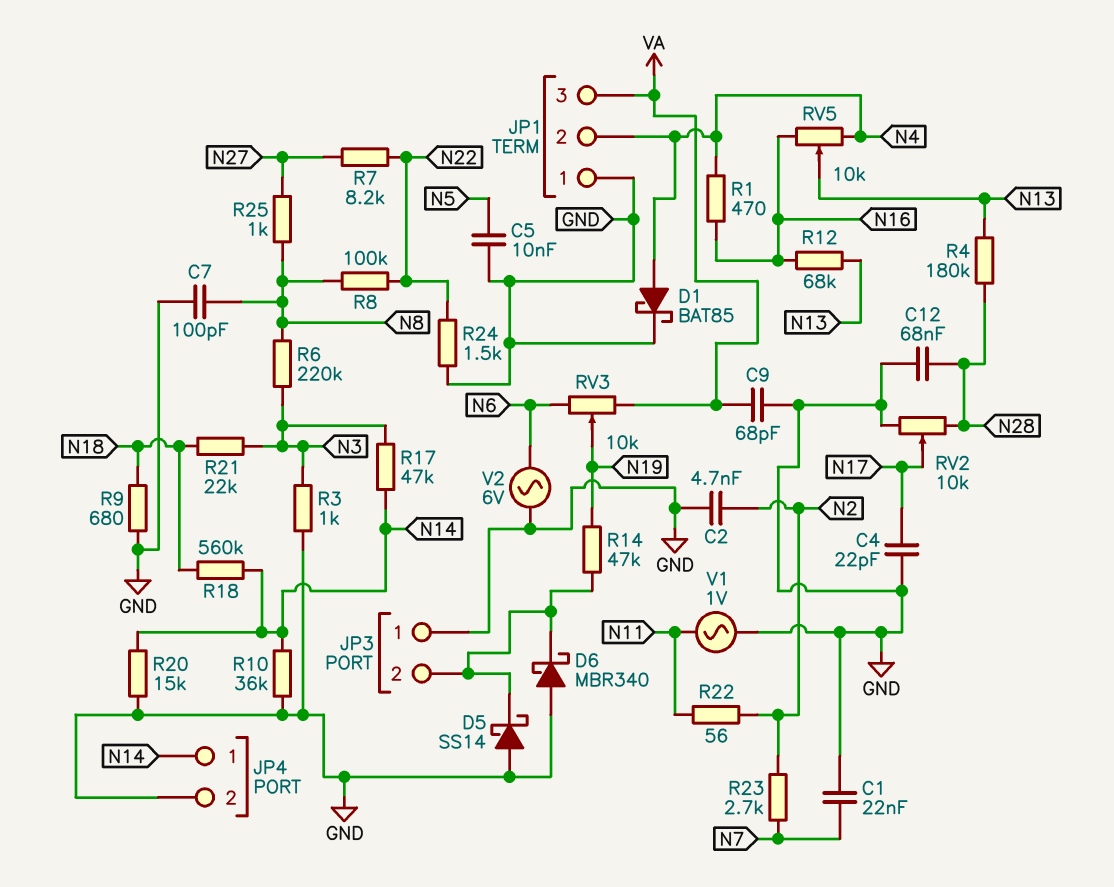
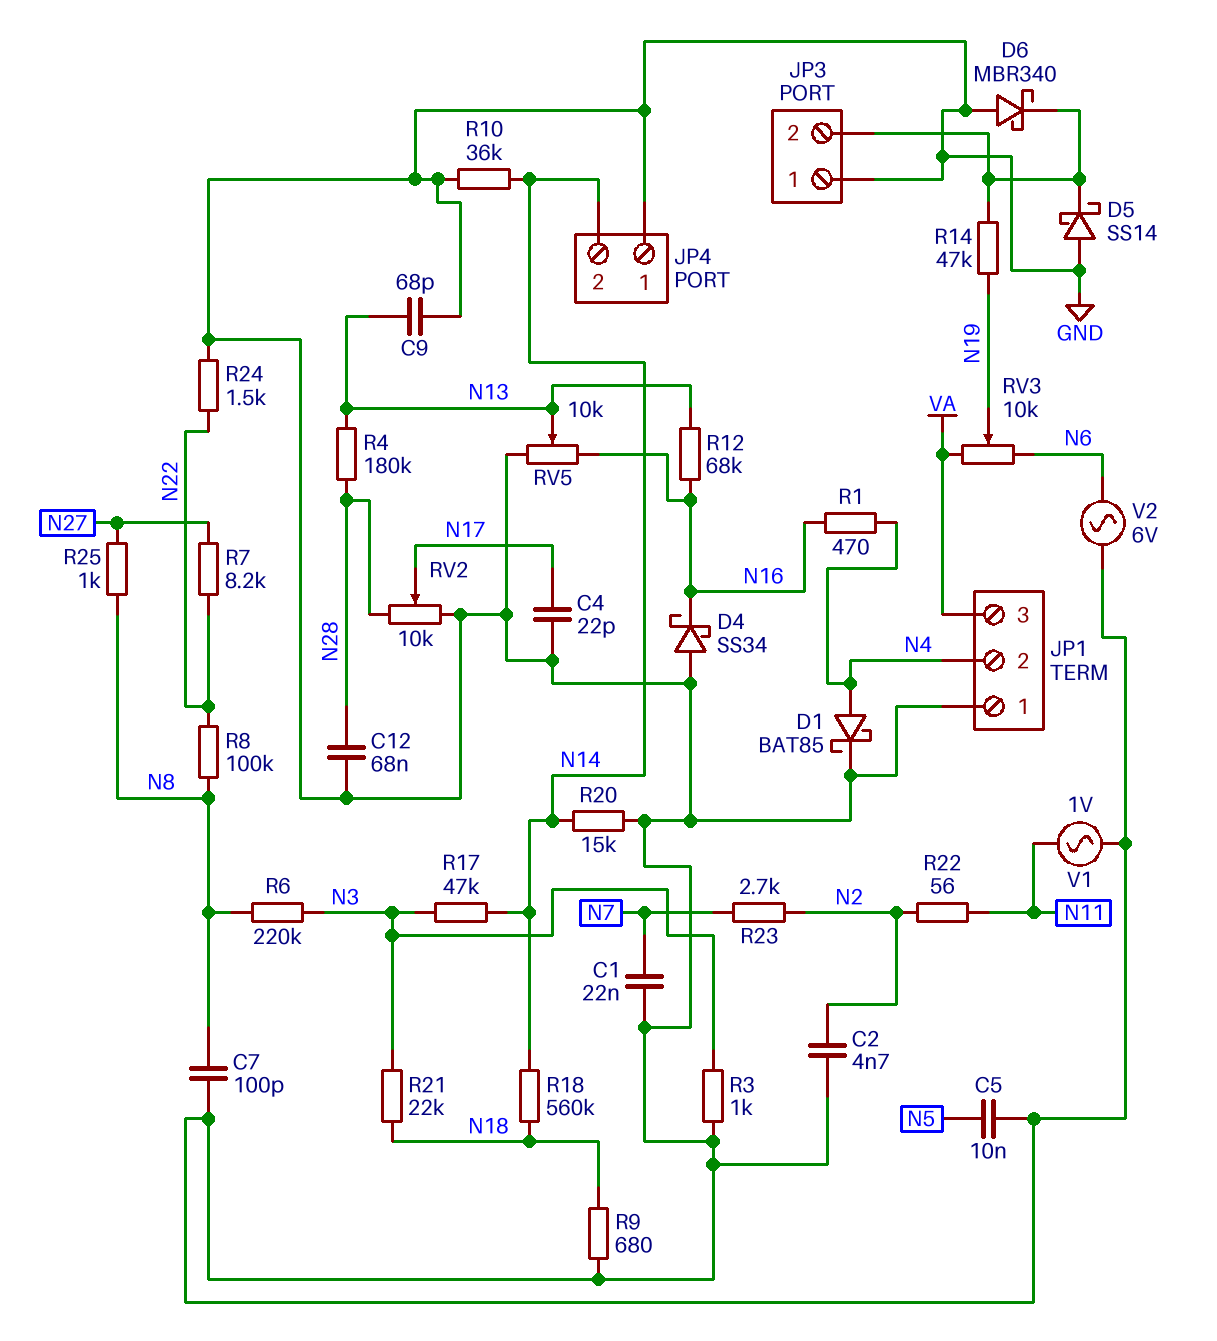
C9: 68pF (GND, VA) -> 68pF (GND, N13)
D4: none -> schottky SS34 (A GND, K N16)
JP4 pin 1: N14 -> GND
JP4 pin 2: GND -> N14
RV5: 10k (N4, N16, wiper N13) -> 10k (GND, N16, wiper N13)

